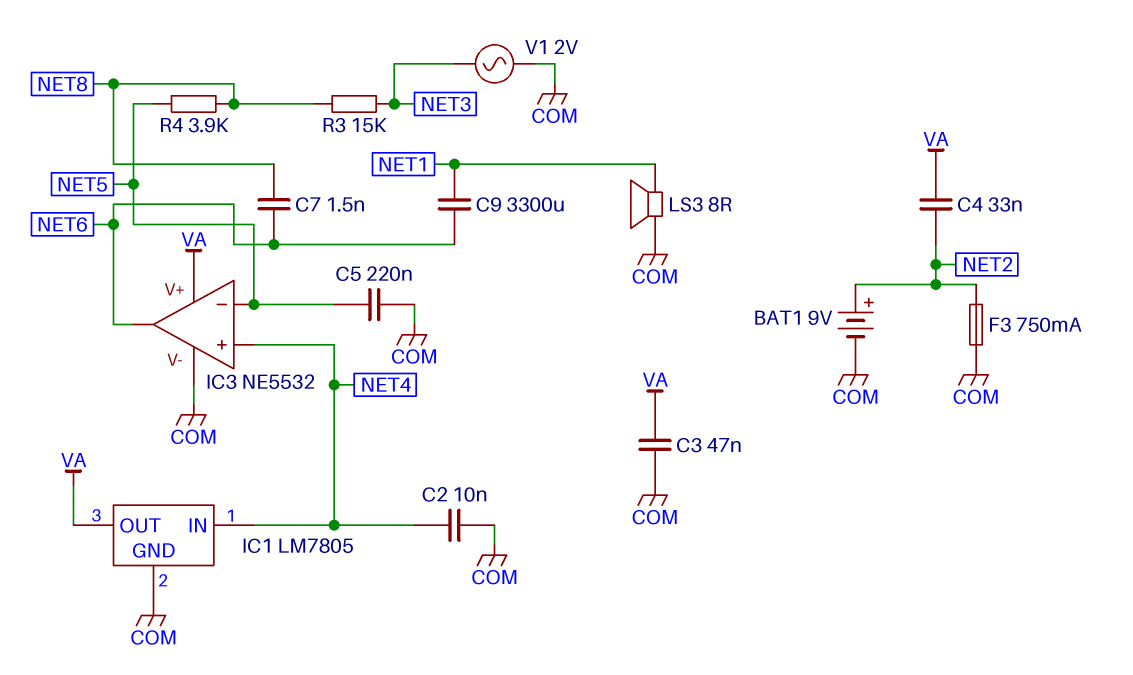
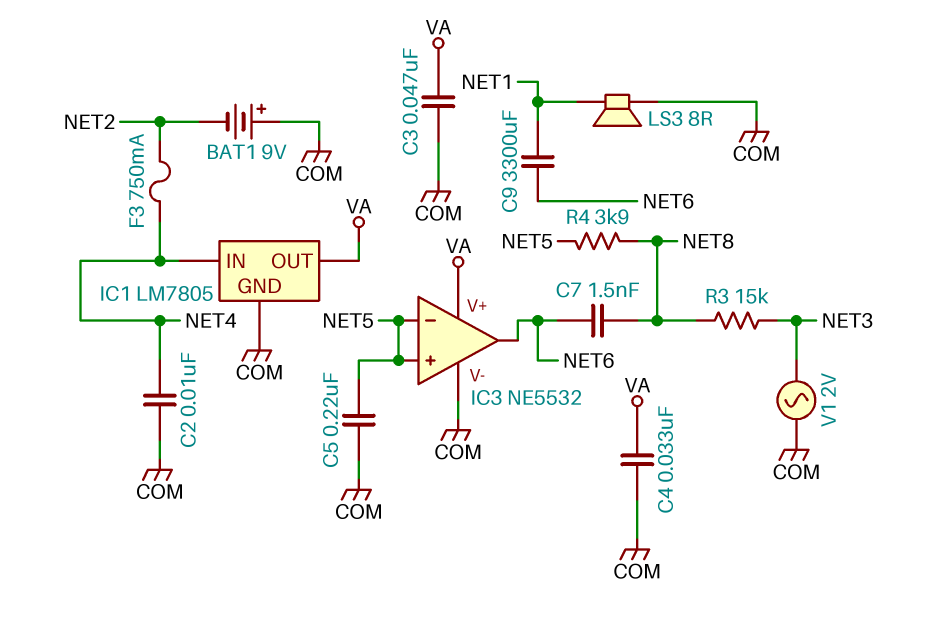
BAT1: 9V (plus NET2, minus COM) -> 9V (plus COM, minus NET2)
C4: 33nF (NET2, VA) -> 33nF (COM, VA)
F3: 750mA (COM, NET2) -> 750mA (NET2, NET4)
IC3 pin in+: NET4 -> NET5

